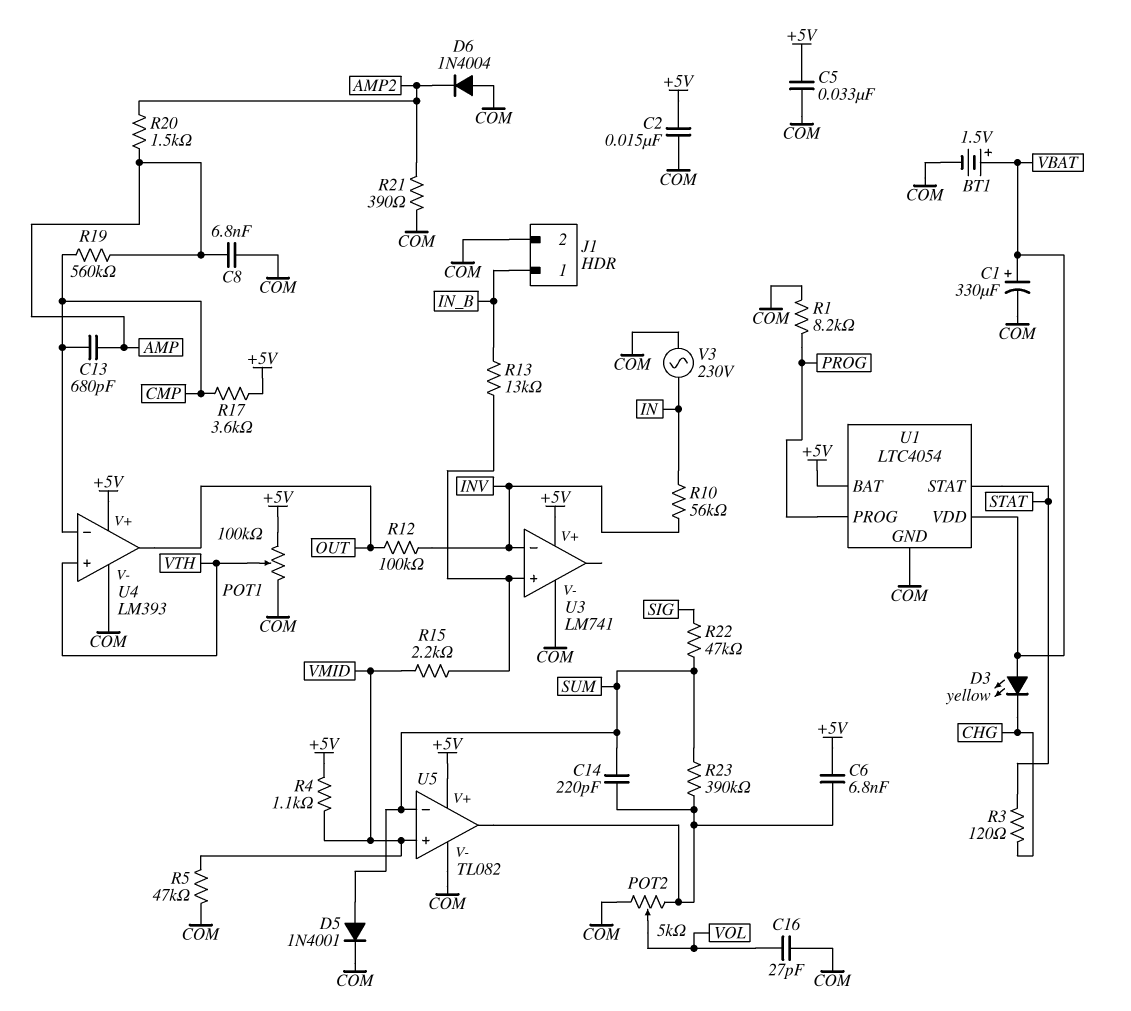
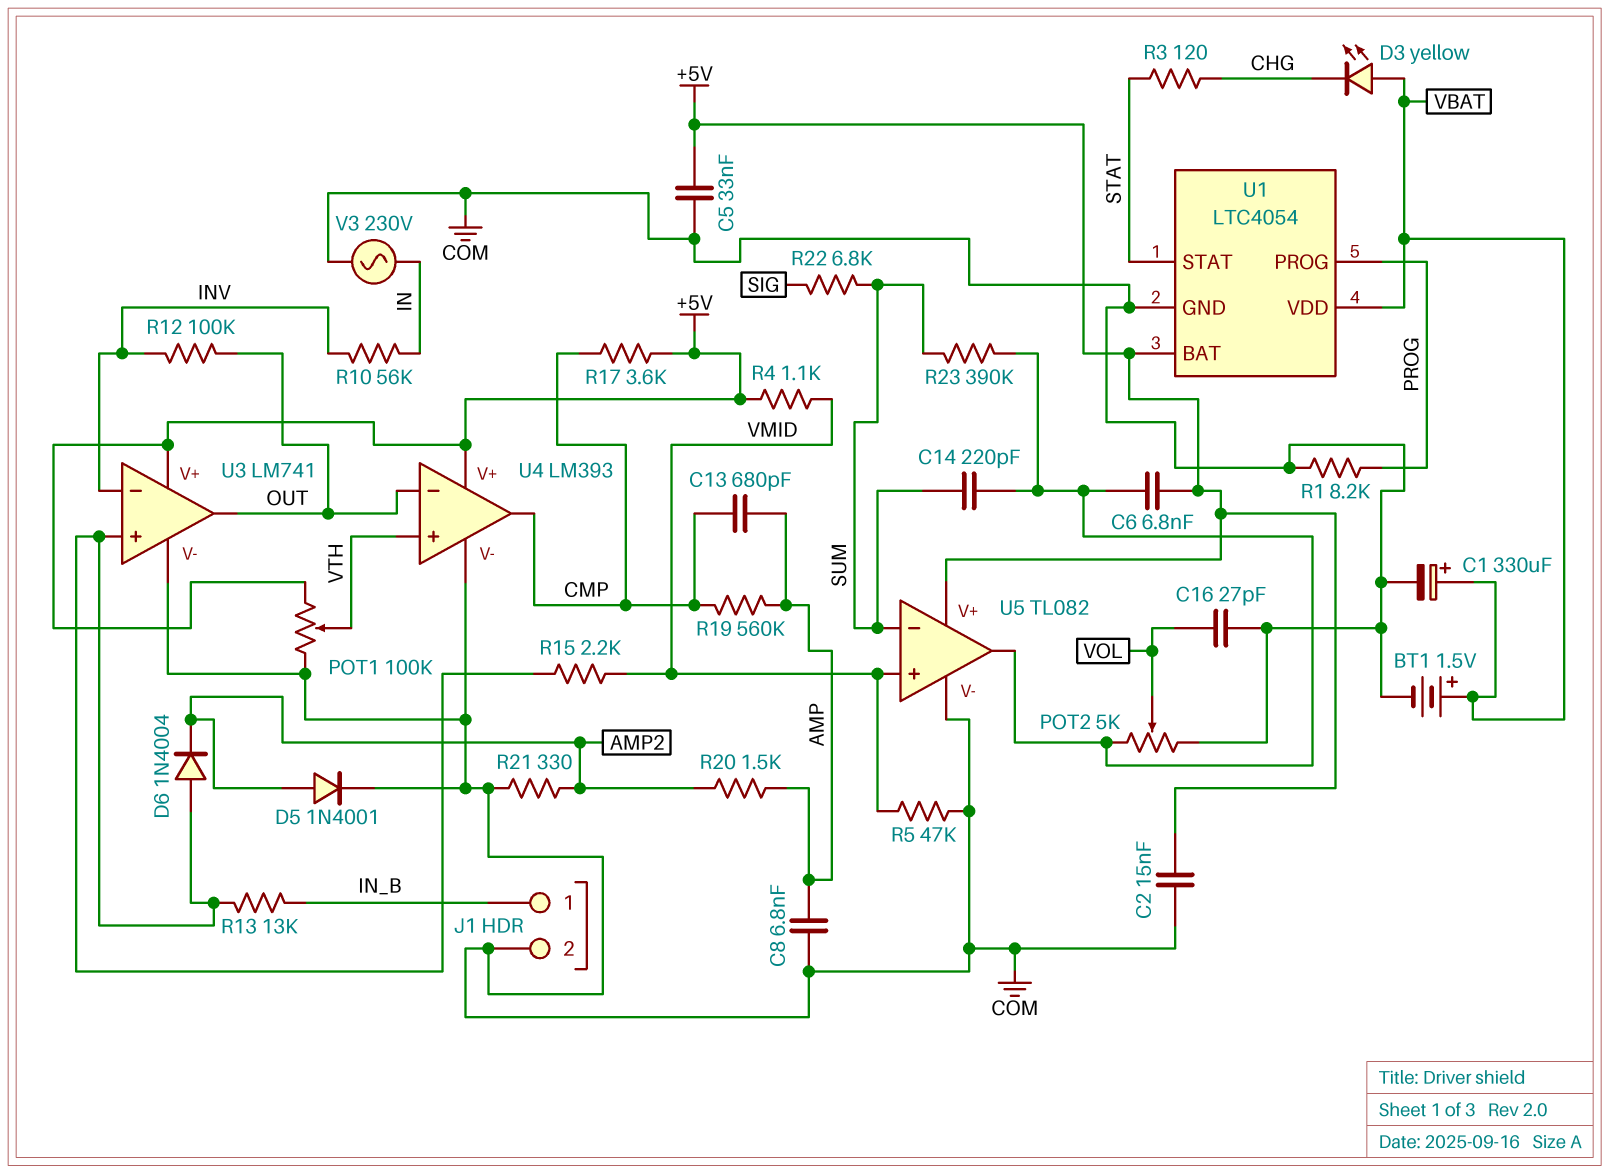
D5: diode 1N4001 (A SUM, K COM) -> diode 1N4001 (A AMP2, K COM)
D6: diode 1N4004 (A COM, K AMP2) -> diode 1N4004 (A U3/in+, K AMP2)
R21: 390 (AMP2, COM) -> 330 (AMP2, COM)
R22: 47k (SIG, SUM) -> 6.8k (SIG, SUM)
U3 pin out: none -> OUT
U4 pin in-: CMP -> OUT
U4 pin out: OUT -> CMP

